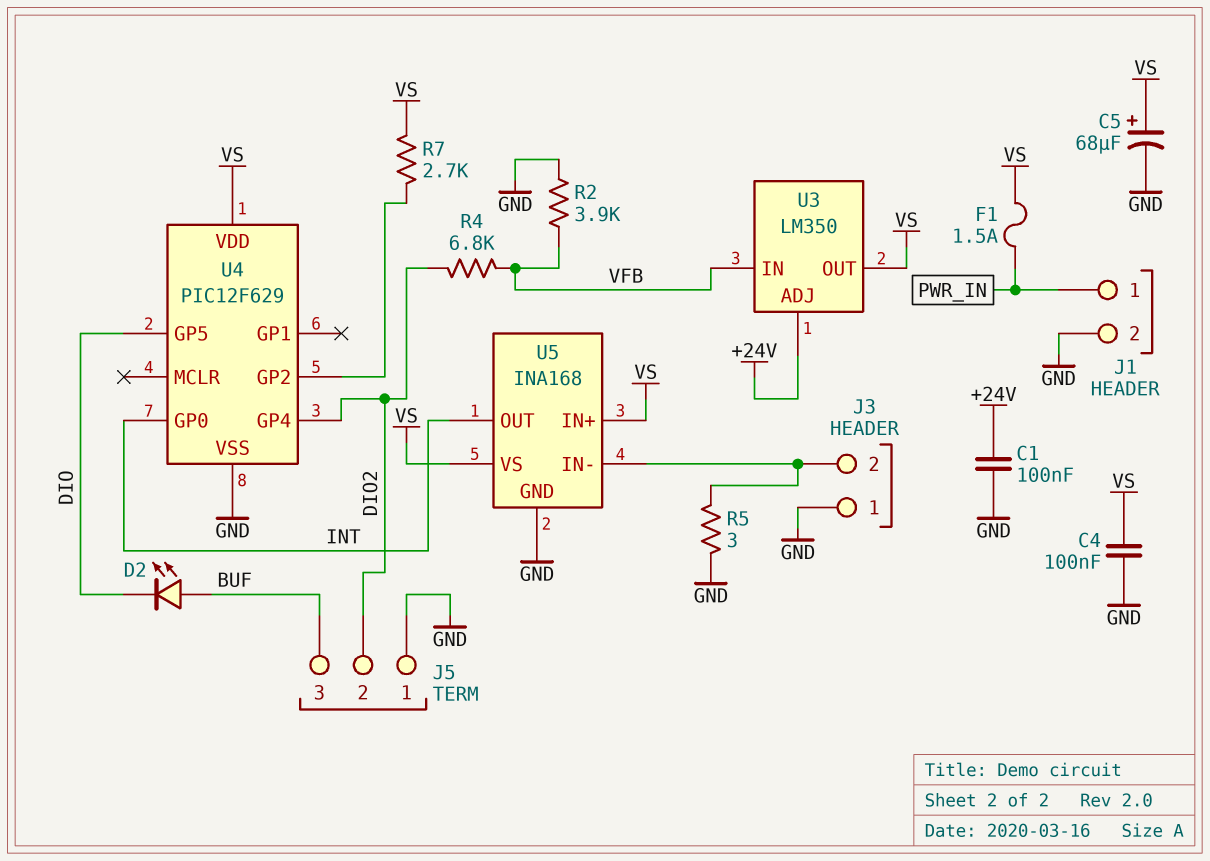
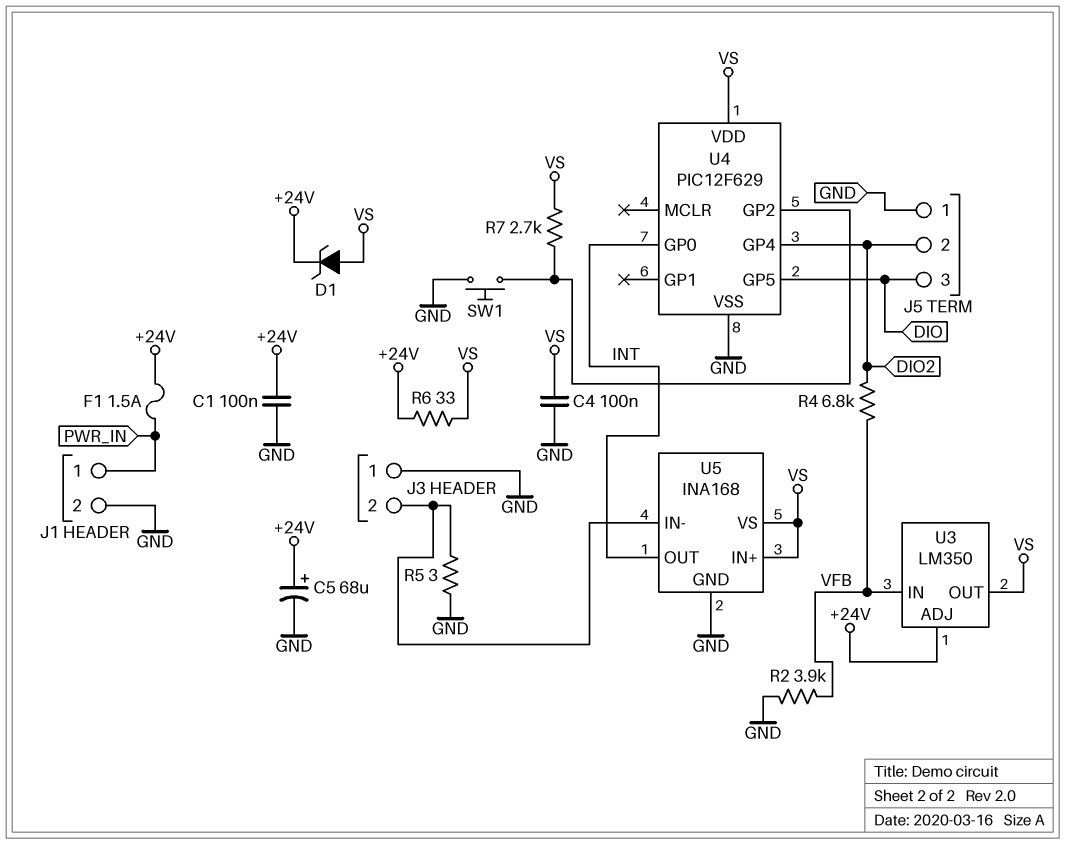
C5: 68uF (plus VS, minus GND) -> 68uF (plus +24V, minus GND)
D1: none -> zener (A VS, K +24V)
D2: LED (A BUF, K DIO) -> none
F1: 1.5A (PWR_IN, VS) -> 1.5A (+24V, PWR_IN)
J5 pin 3: BUF -> DIO
R6: none -> 33 (+24V, VS)
SW1: none -> button (GND, U4/GP2)

